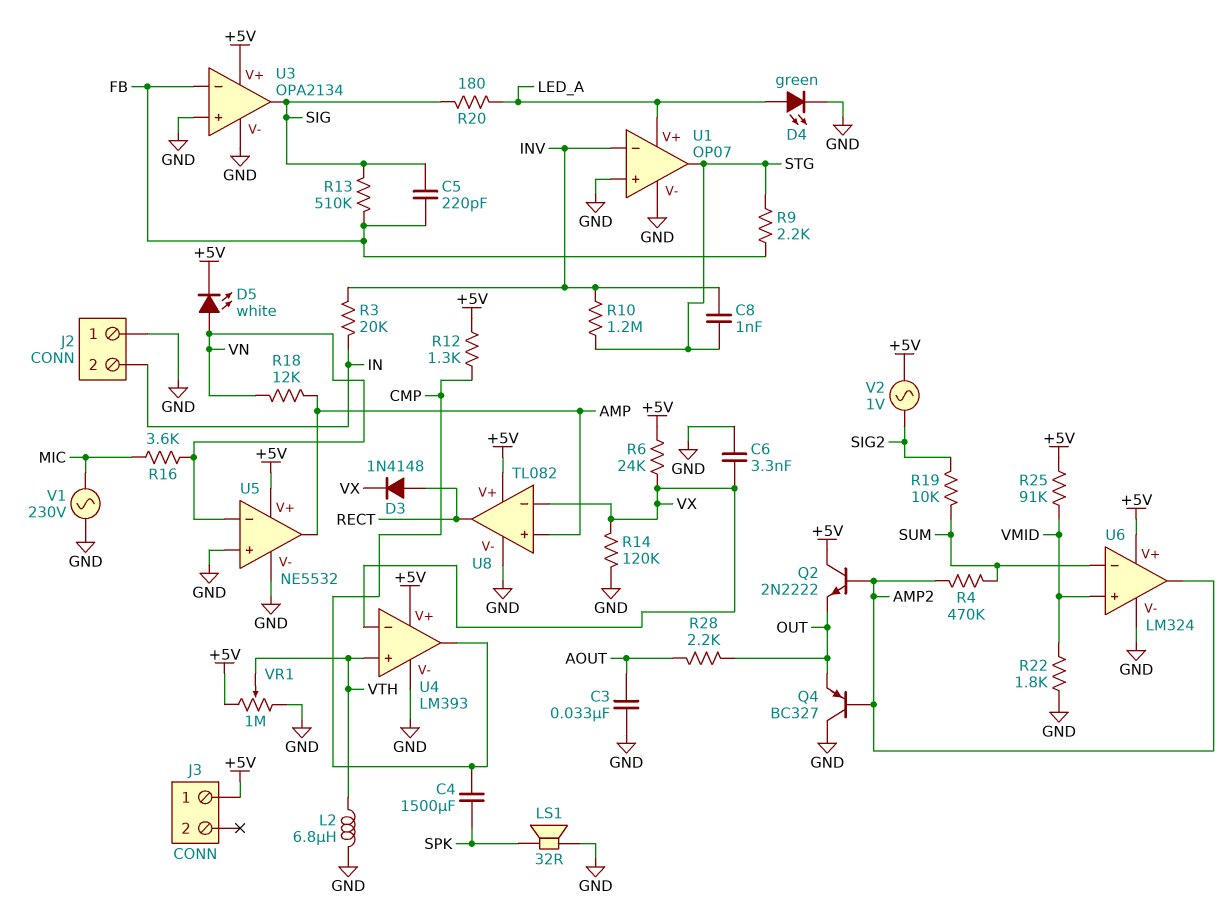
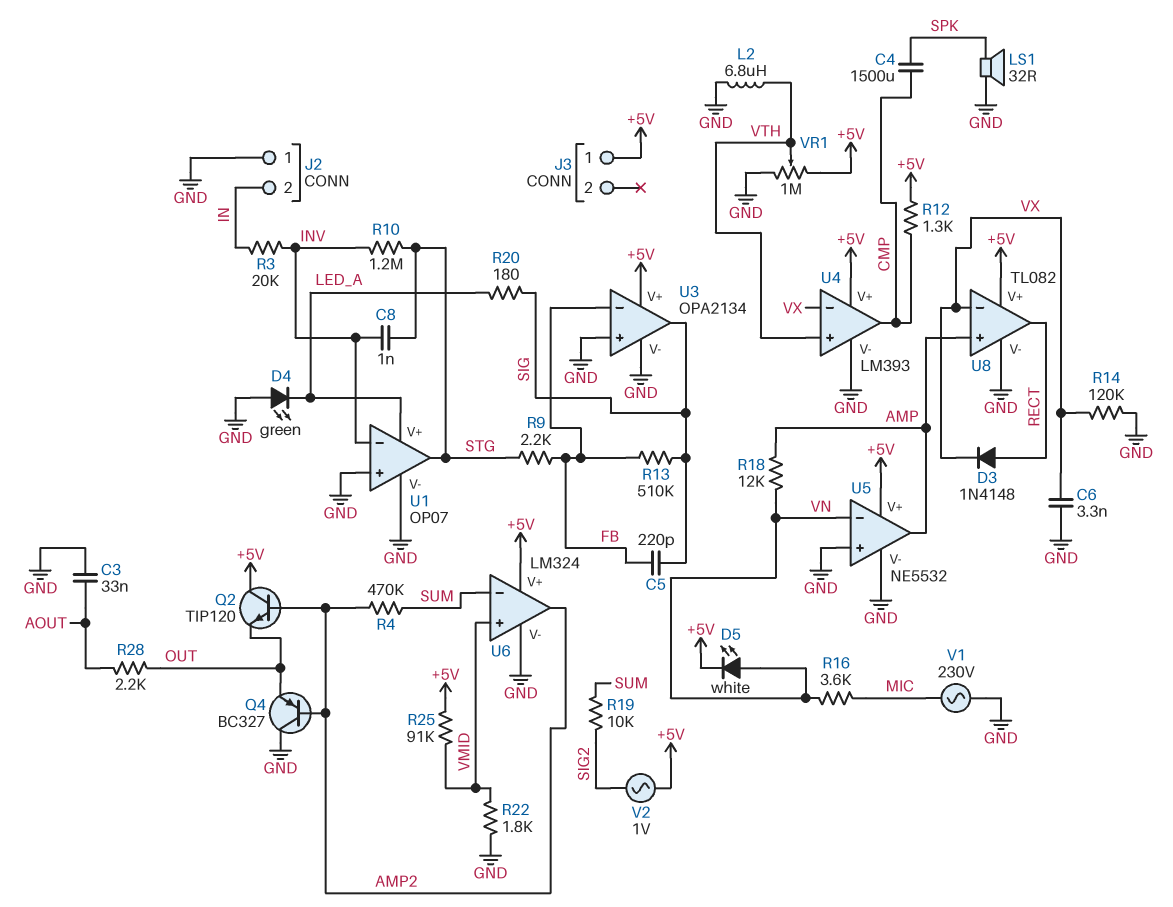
D4: LED green (A LED_A, K GND) -> LED green (A GND, K LED_A)
Q2: NPN 2N2222 (B AMP2, C +5V, E OUT) -> NPN TIP120 (B AMP2, C +5V, E OUT)
R6: 24k (+5V, VX) -> none

